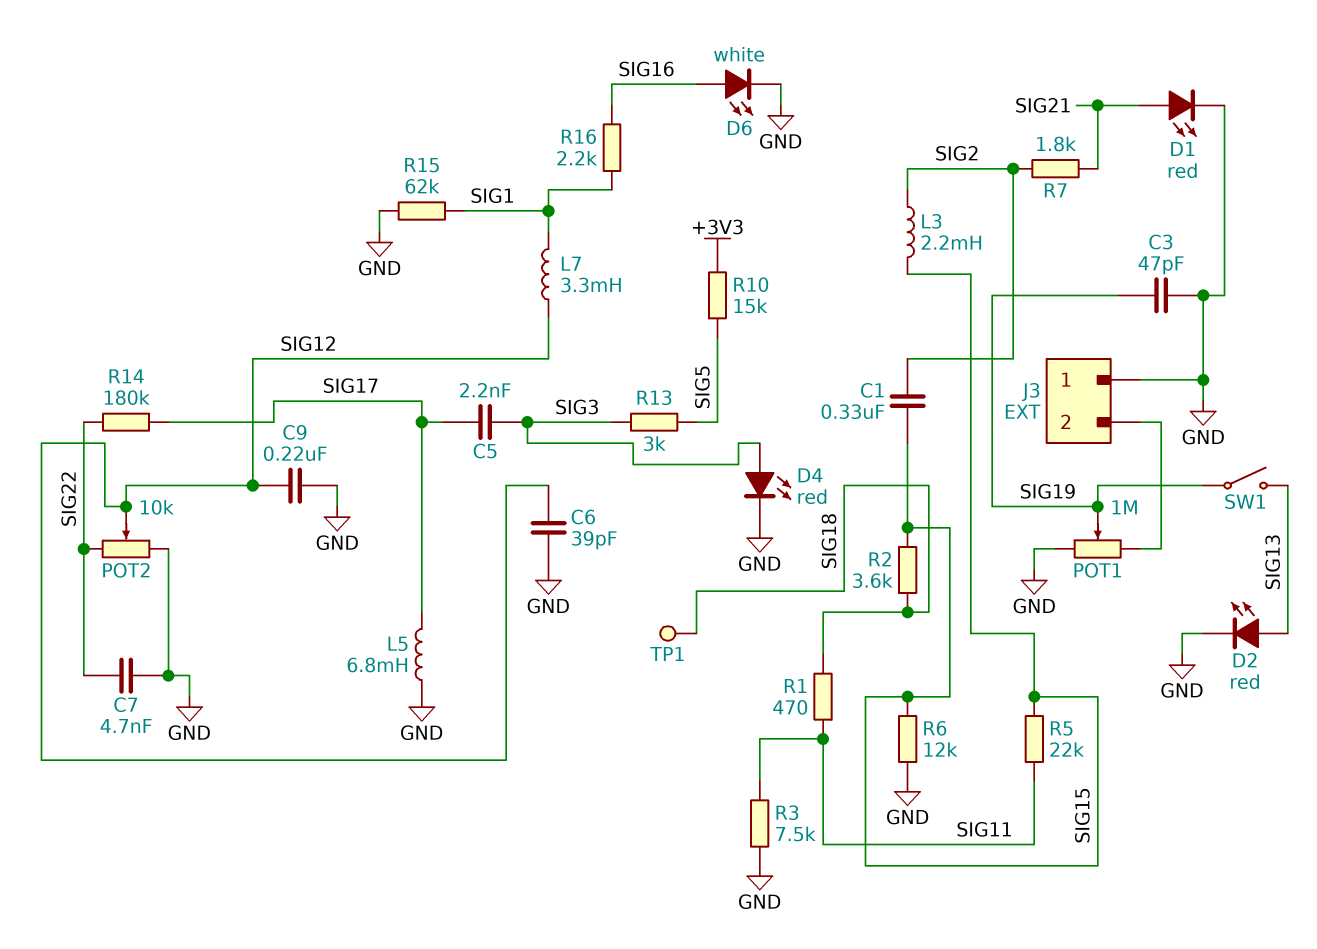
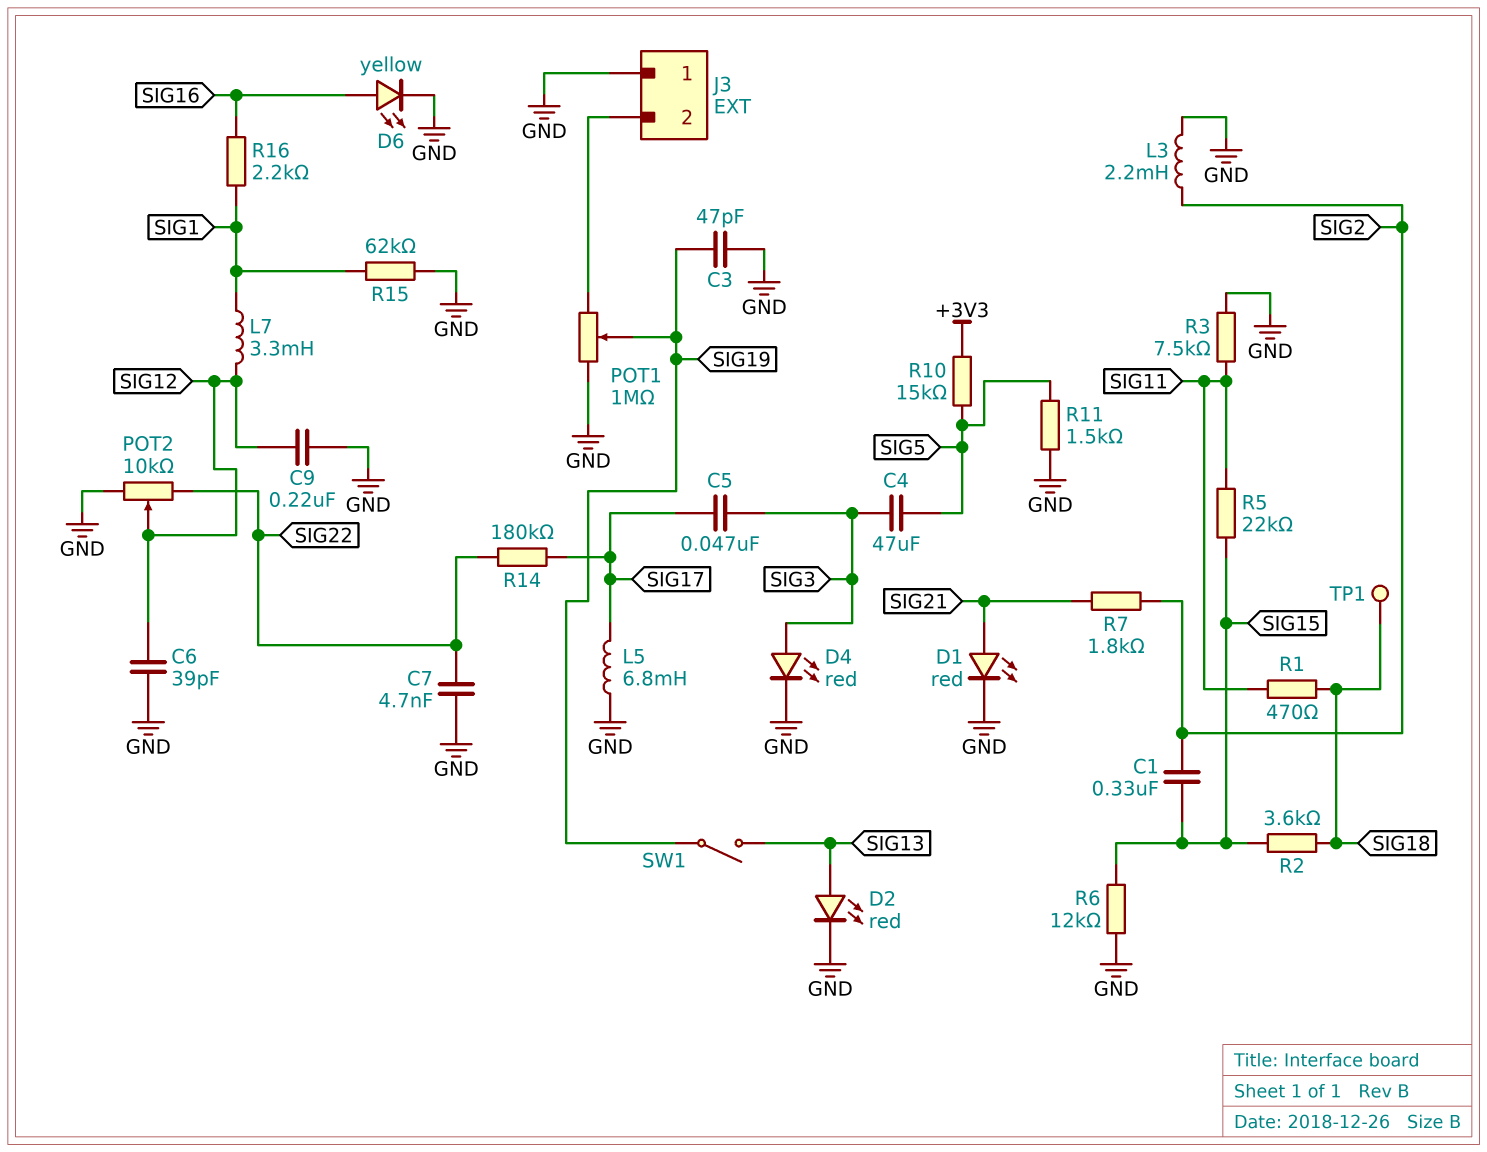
C4: none -> 47uF (SIG3, SIG5)
C5: 2.2nF (SIG3, SIG17) -> 47nF (SIG3, SIG17)
D6: LED white (A SIG16, K GND) -> LED yellow (A SIG16, K GND)
L3: 2.2mH (SIG2, SIG15) -> 2.2mH (GND, SIG2)
R11: none -> 1.5k (GND, SIG5)
R13: 3k (SIG3, SIG5) -> none

